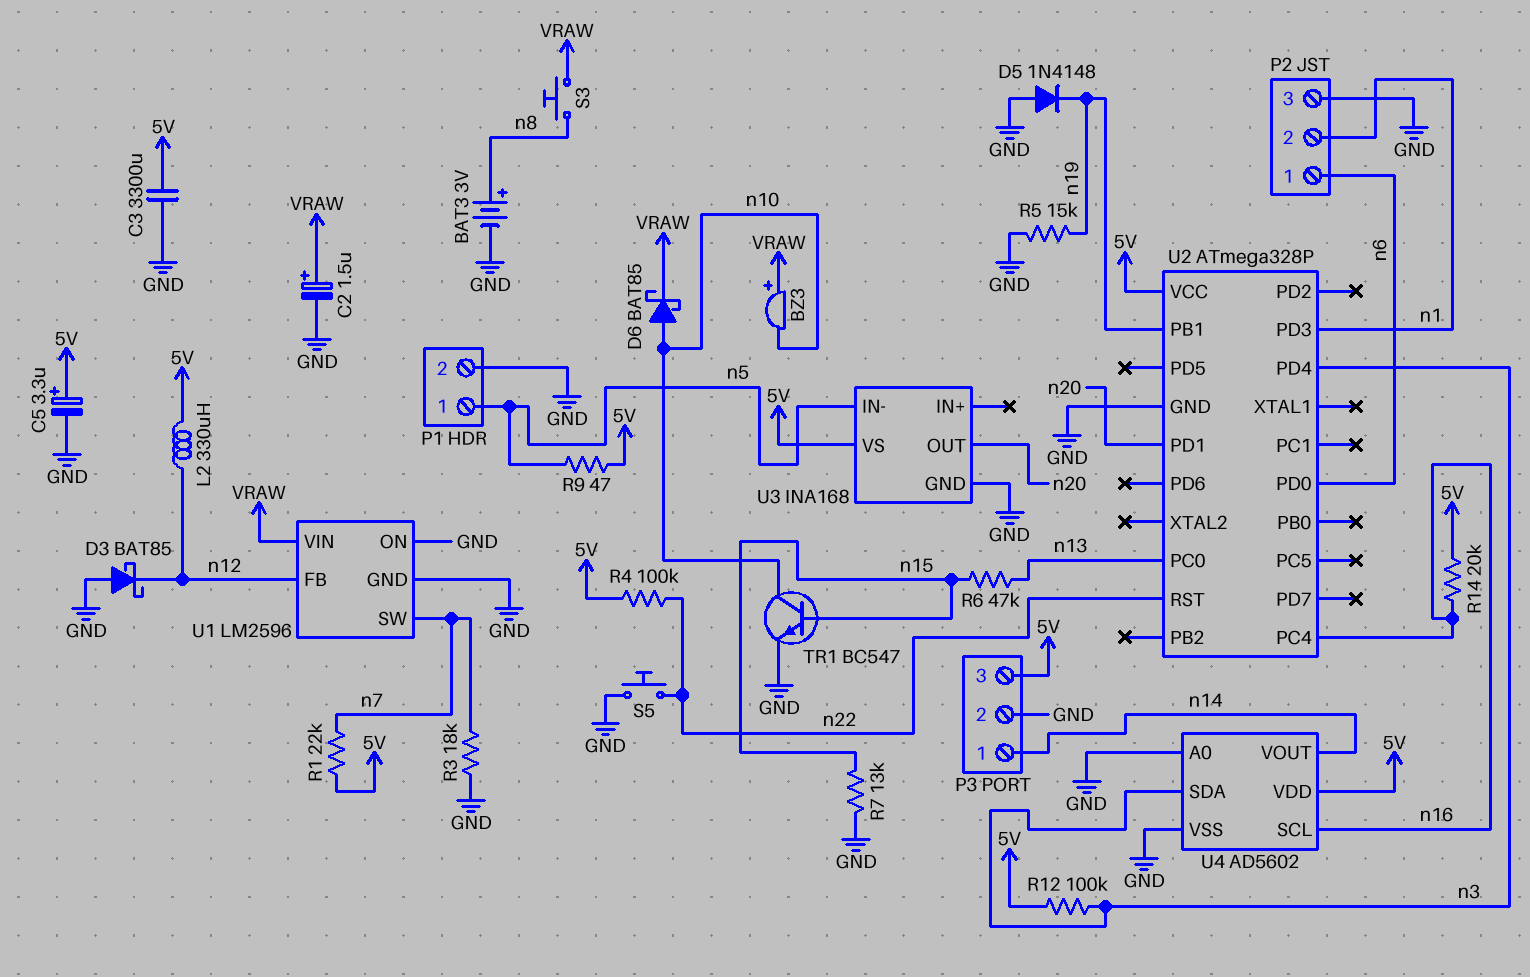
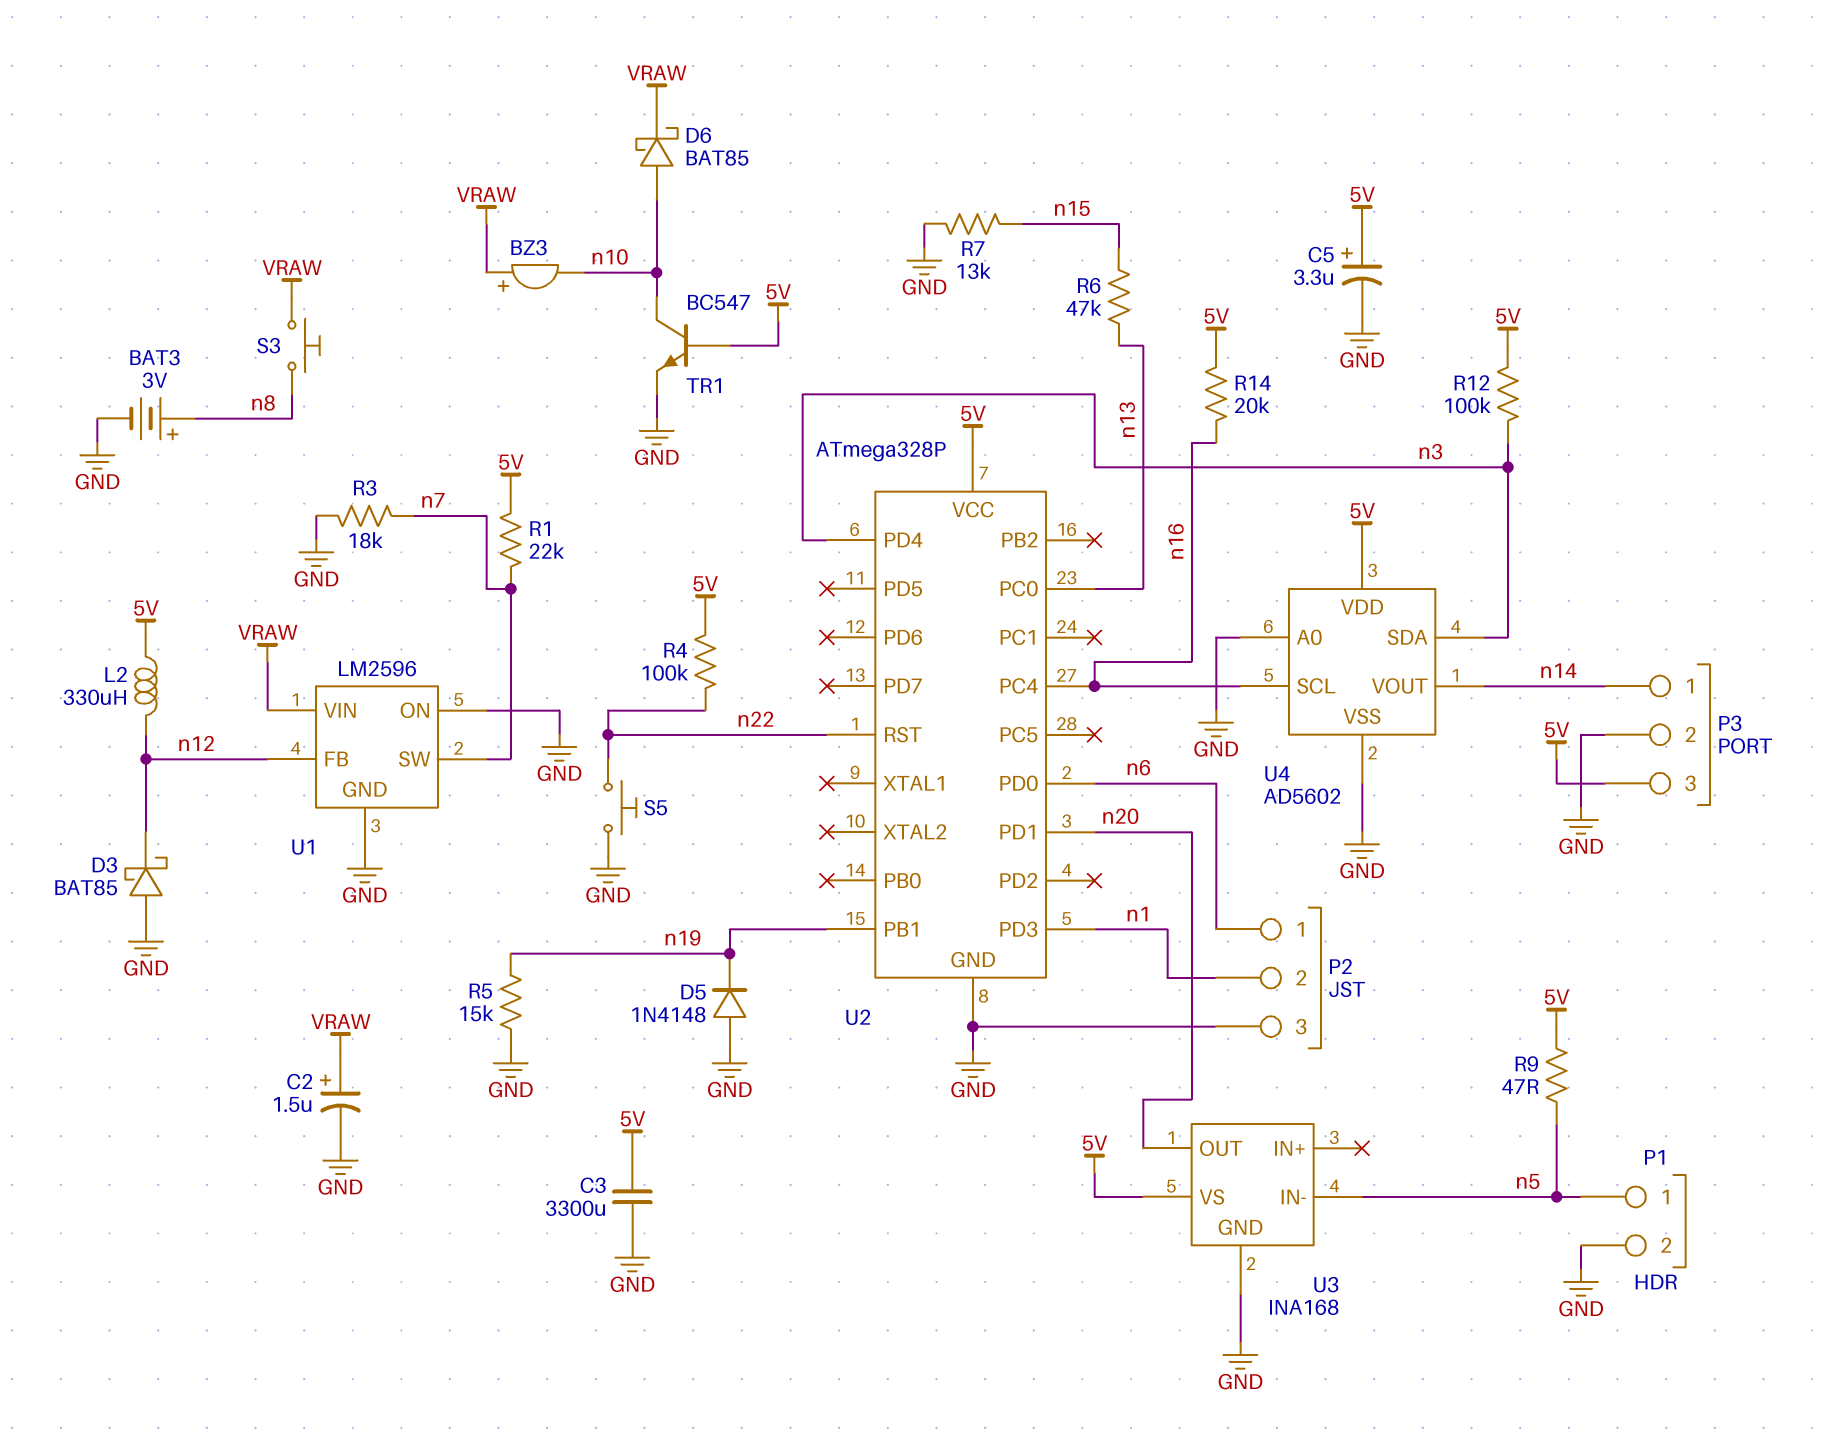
TR1: NPN BC547 (B n15, C n10, E GND) -> NPN BC547 (B 5V, C n10, E GND)

